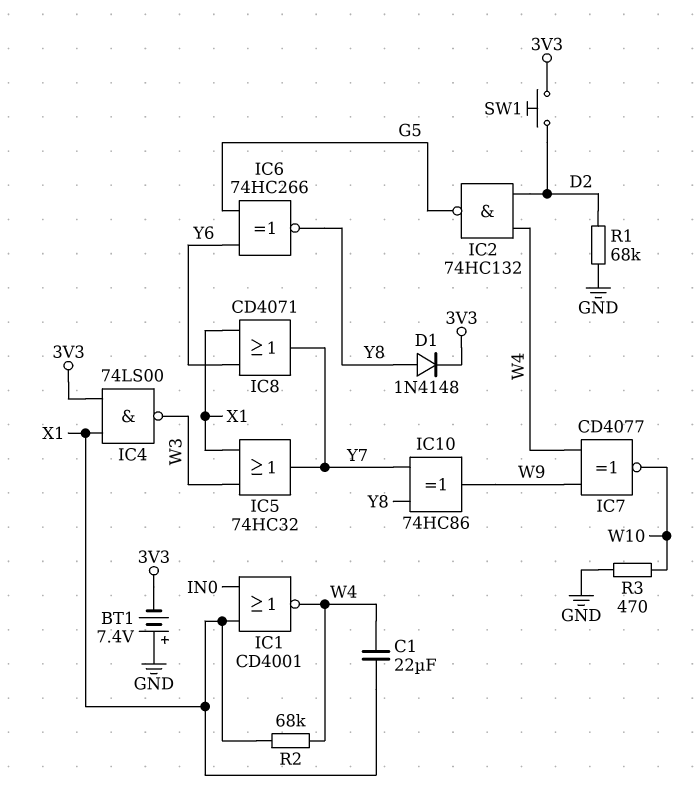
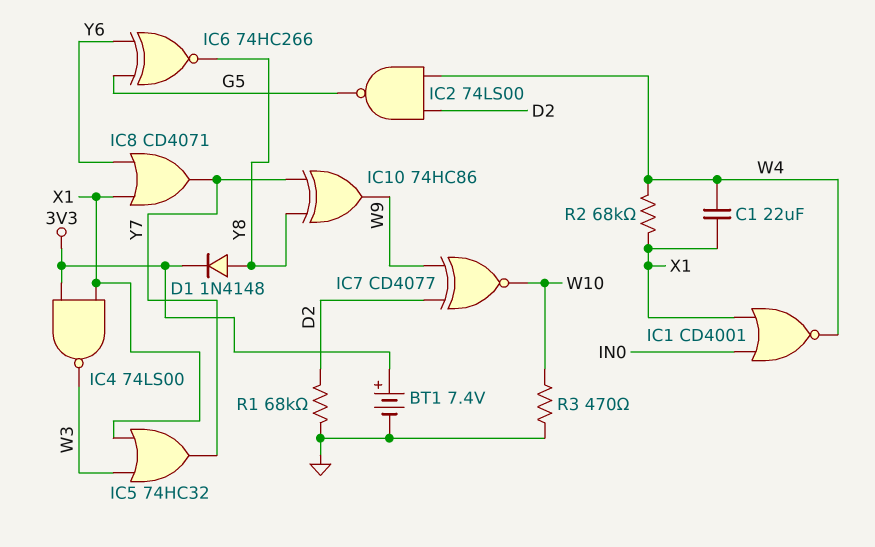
BT1: 7.4V (plus GND, minus 3V3) -> 7.4V (plus 3V3, minus GND)
IC2: NAND 74HC132 (in D2, in W4, out G5) -> NAND 74LS00 (in D2, in W4, out G5)
IC7: XNOR CD4077 (in W4, in W9, out W10) -> XNOR CD4077 (in D2, in W9, out W10)
SW1: button (3V3, D2) -> none

